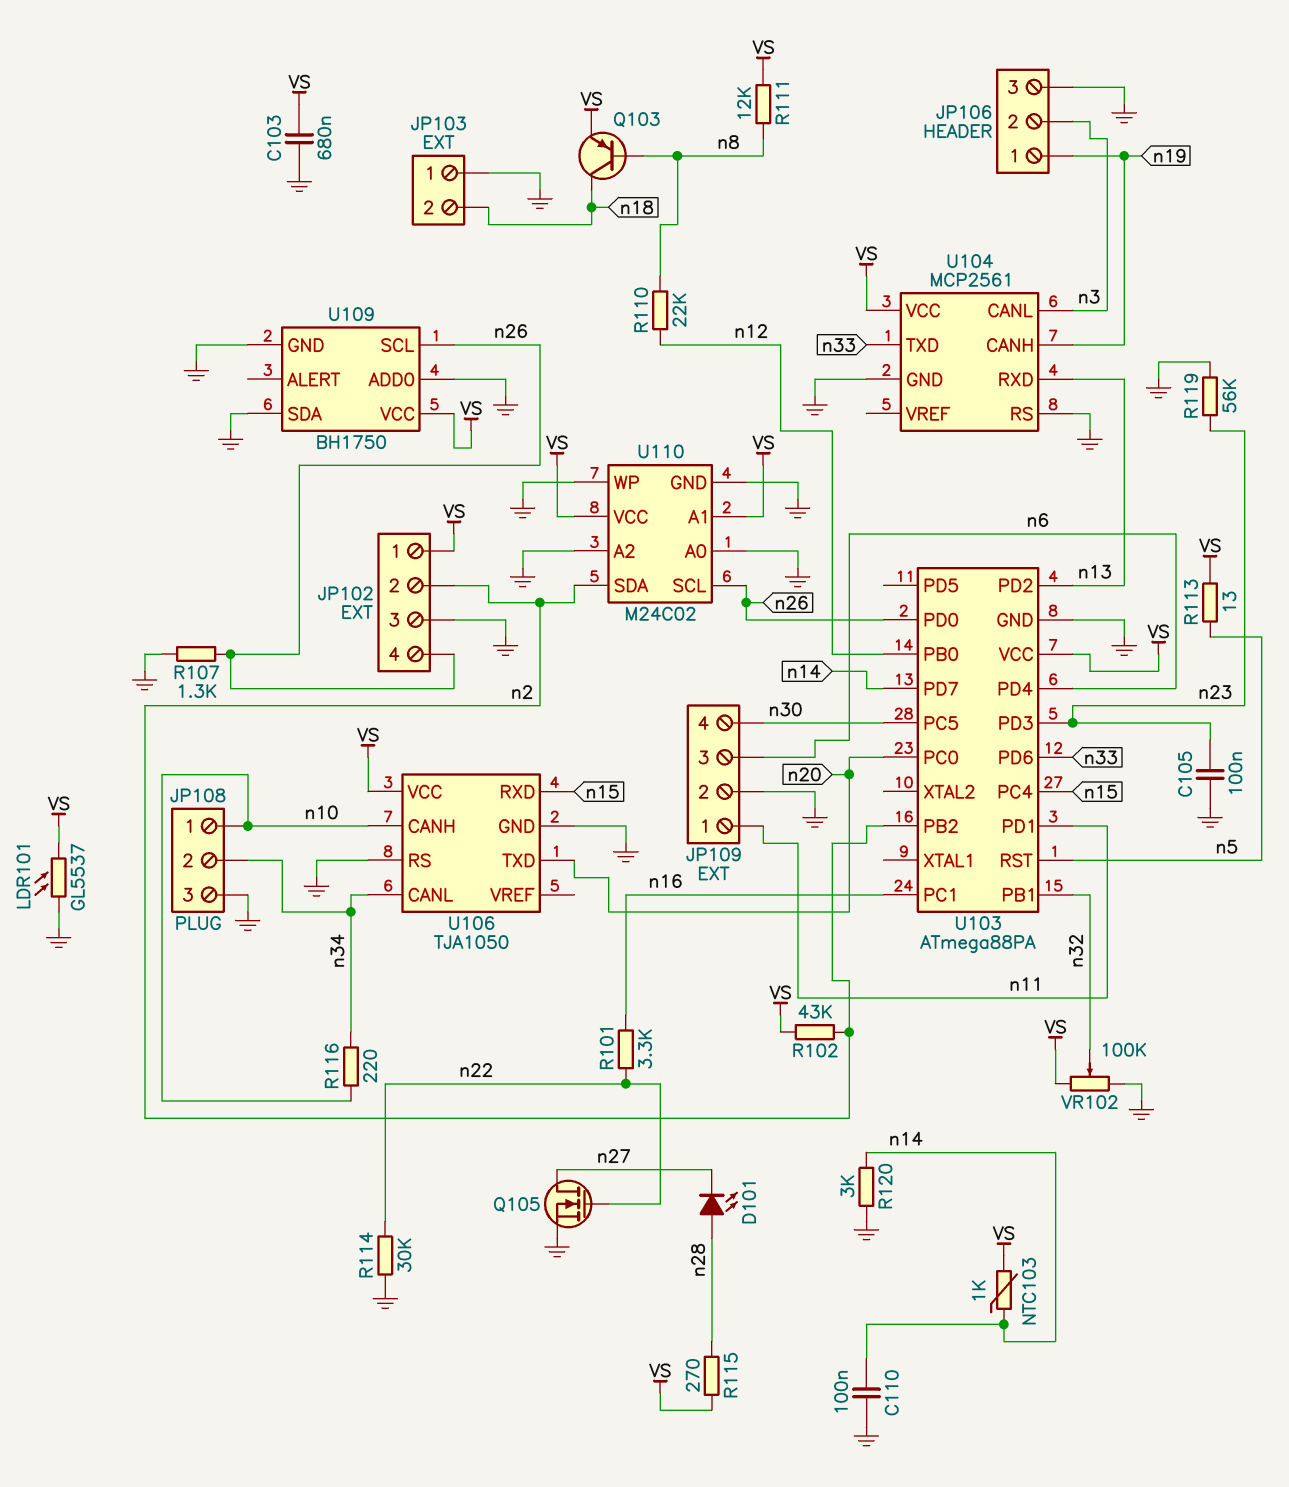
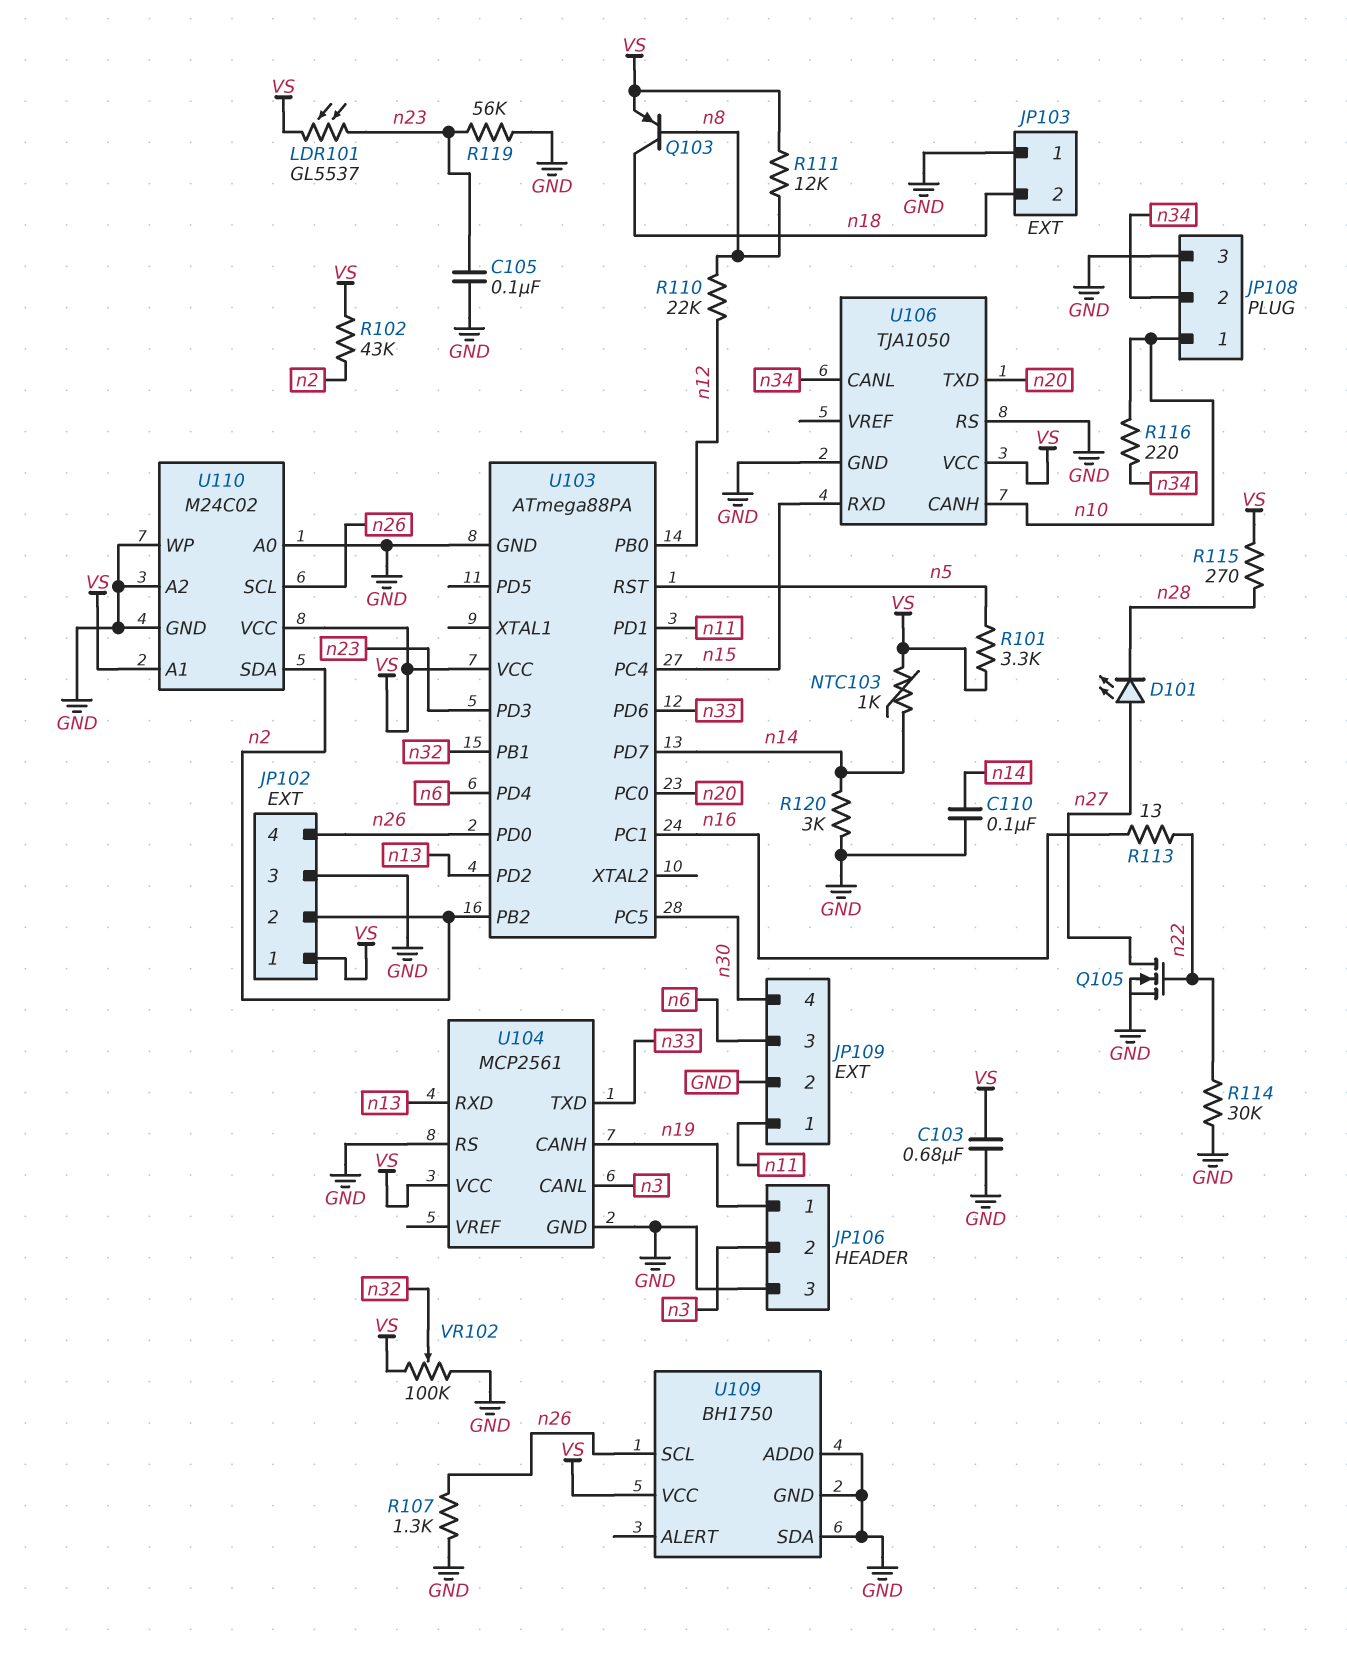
D101: LED (A n28, K n27) -> LED (A n27, K n28)
LDR101: GL5537 (GND, VS) -> GL5537 (VS, n23)
R101: 3.3k (n16, n22) -> 3.3k (VS, n5)
R113: 13 (VS, n5) -> 13 (n16, n22)

